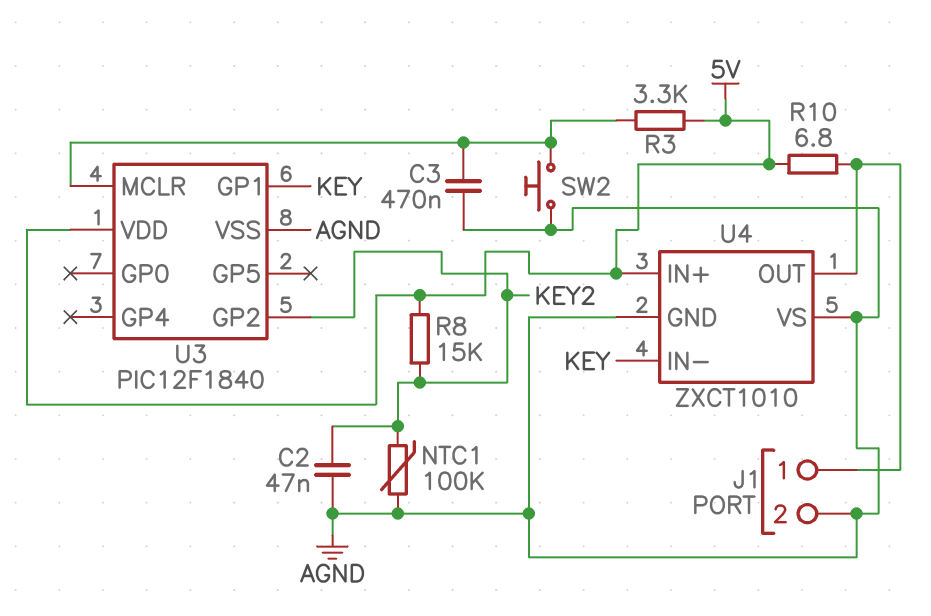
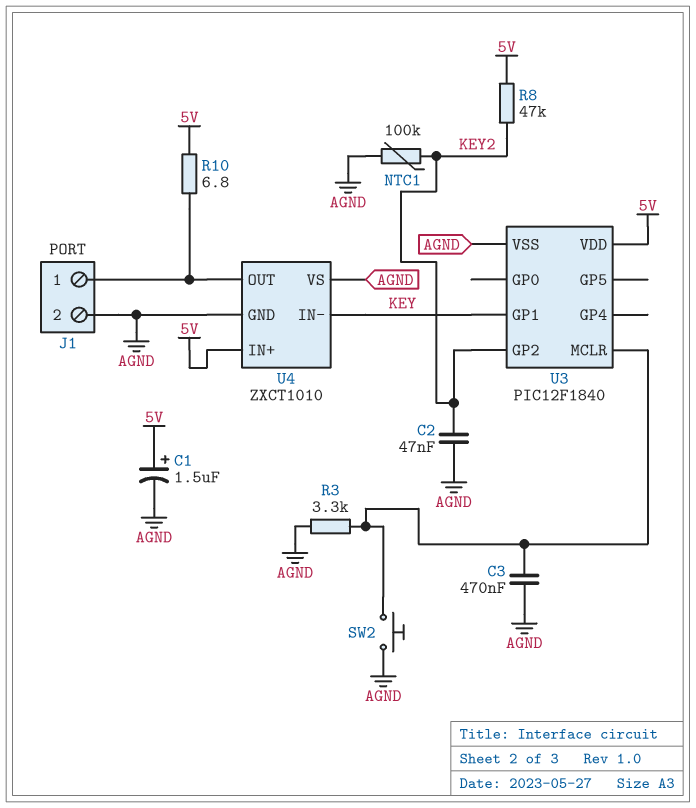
C1: none -> 1.5uF (plus 5V, minus AGND)
R3: 3.3k (5V, U3/MCLR) -> 3.3k (AGND, U3/MCLR)
R8: 15k (5V, KEY2) -> 47k (5V, KEY2)

